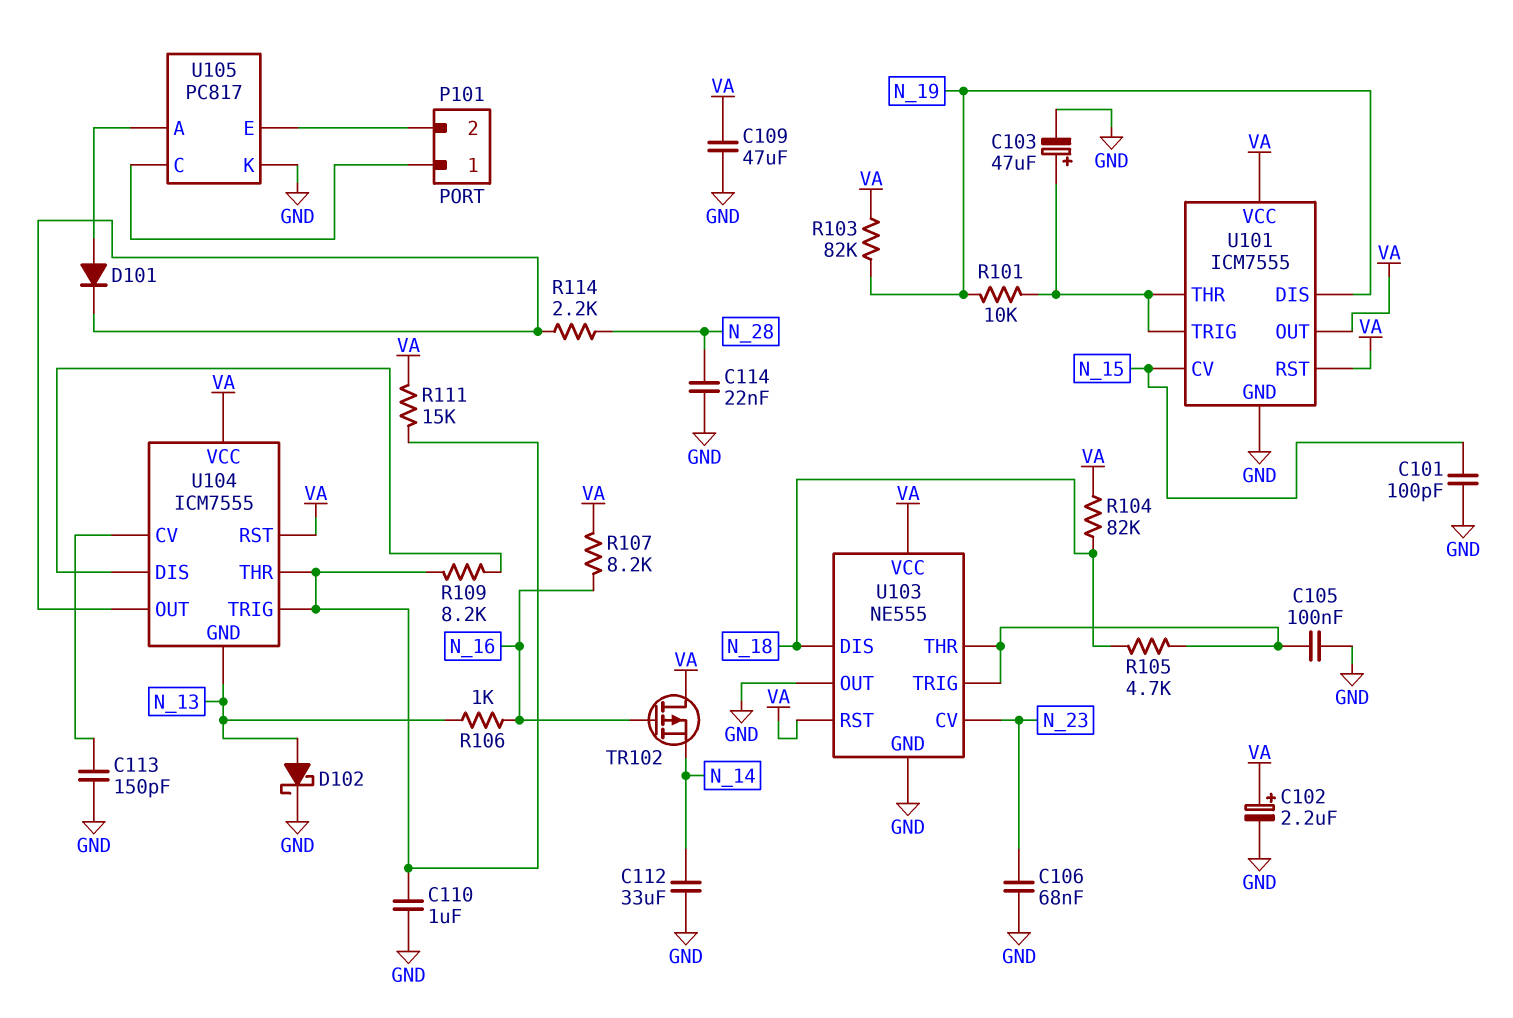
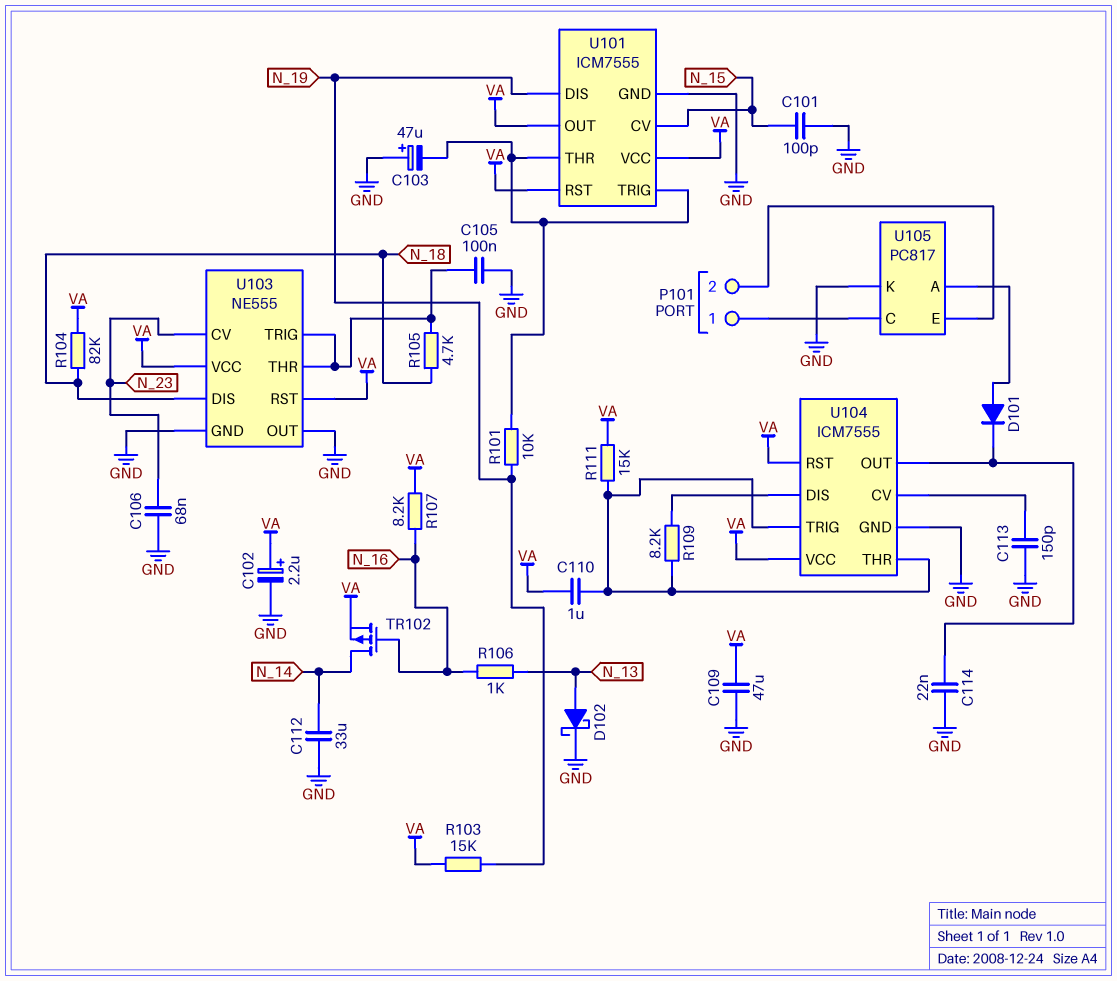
C103: 47uF (plus U101/THR, minus GND) -> 47uF (plus GND, minus U101/THR)
C110: 1uF (GND, U104/THR) -> 1uF (U104/THR, VA)
C114: 22nF (GND, N_28) -> 22nF (GND, U104/OUT)
R103: 82k (N_19, VA) -> 15k (N_19, VA)
R114: 2.2k (N_28, U104/OUT) -> none
TR102: PMOS (G N_16, D VA, S N_14) -> PMOS (G N_16, D N_14, S VA)
U104 pin GND: N_13 -> GND

